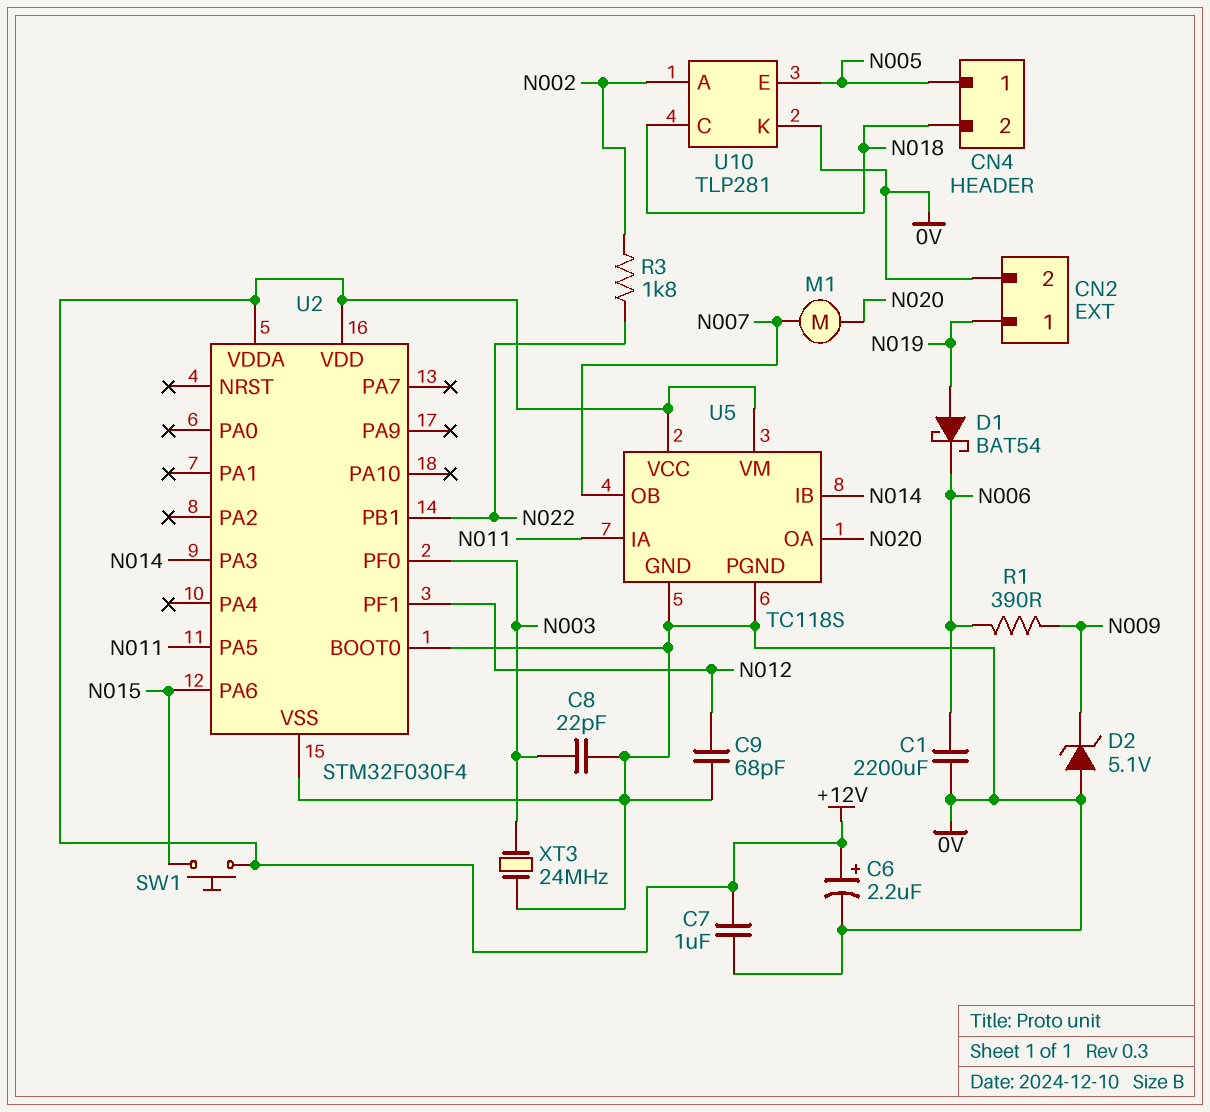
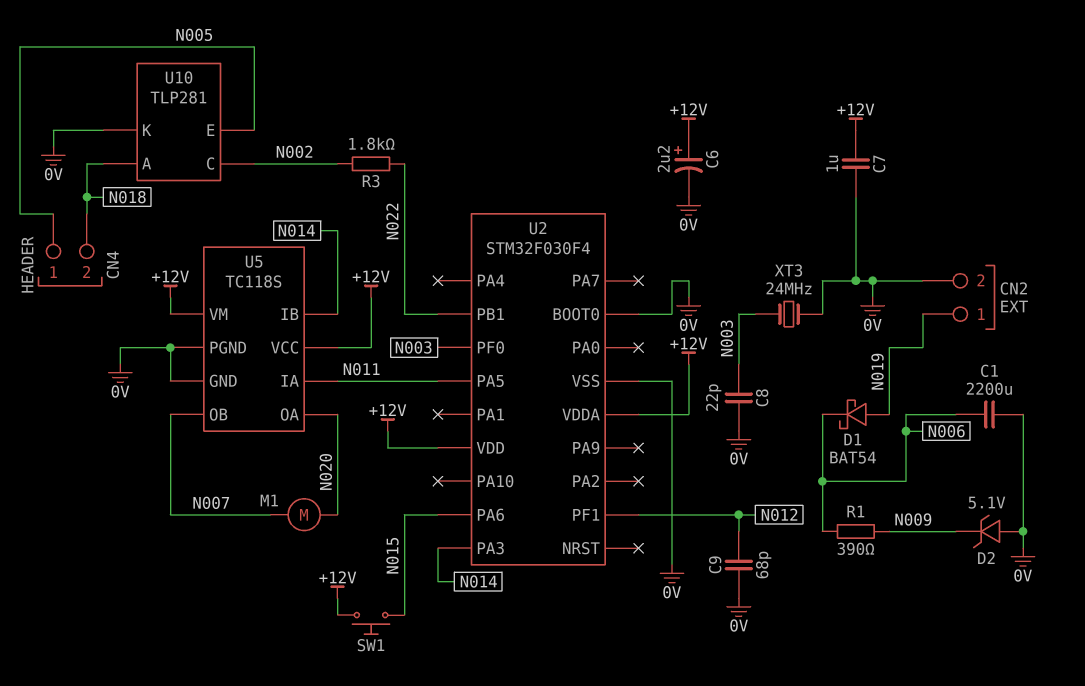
U10 pin A: N002 -> N018
U10 pin C: N018 -> N002

